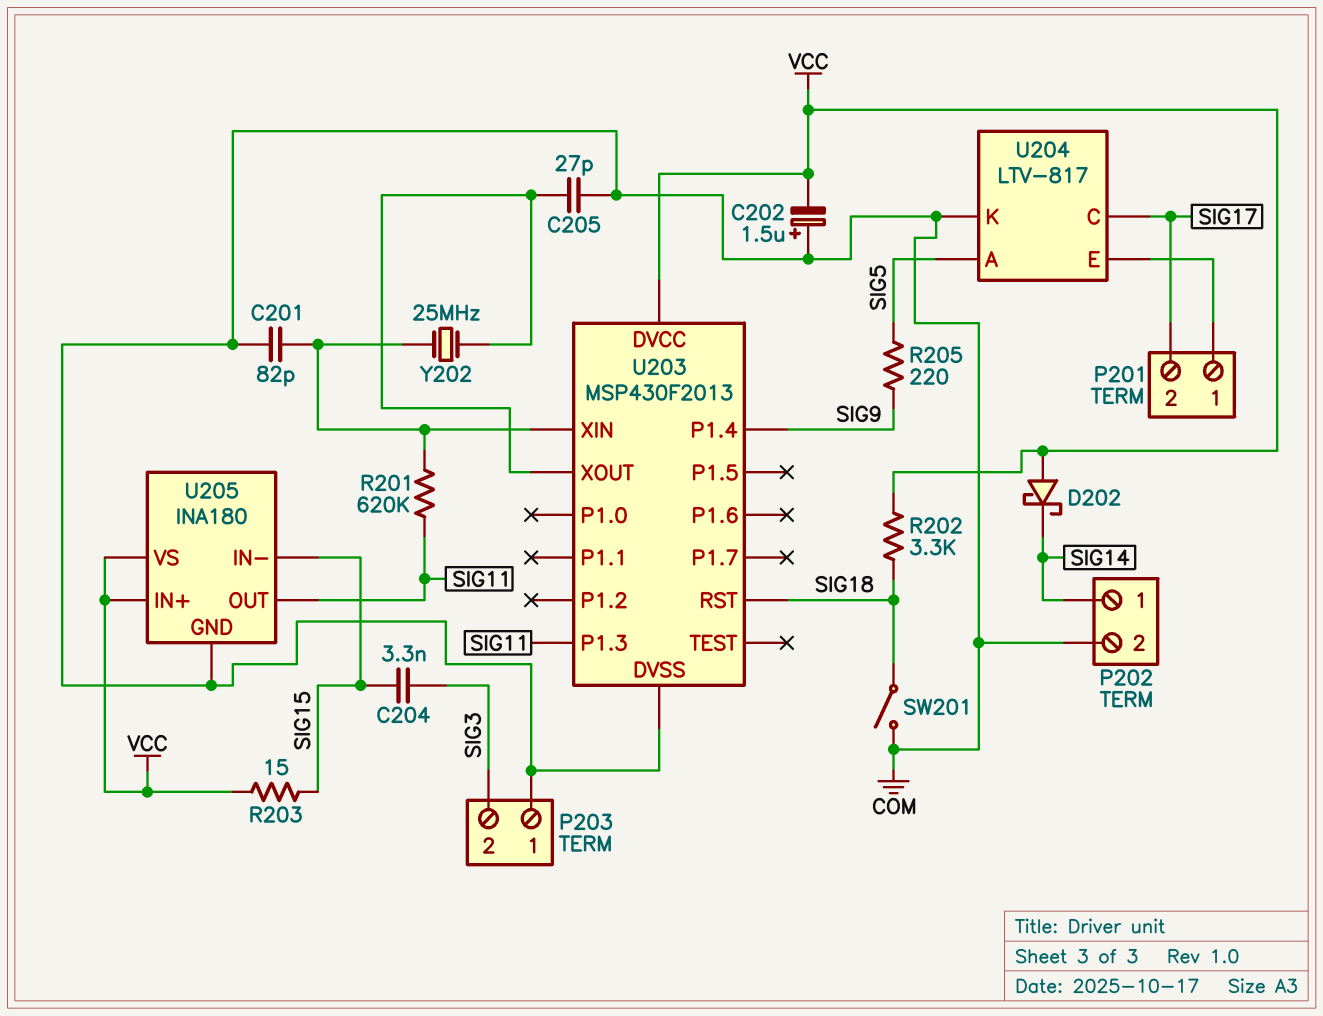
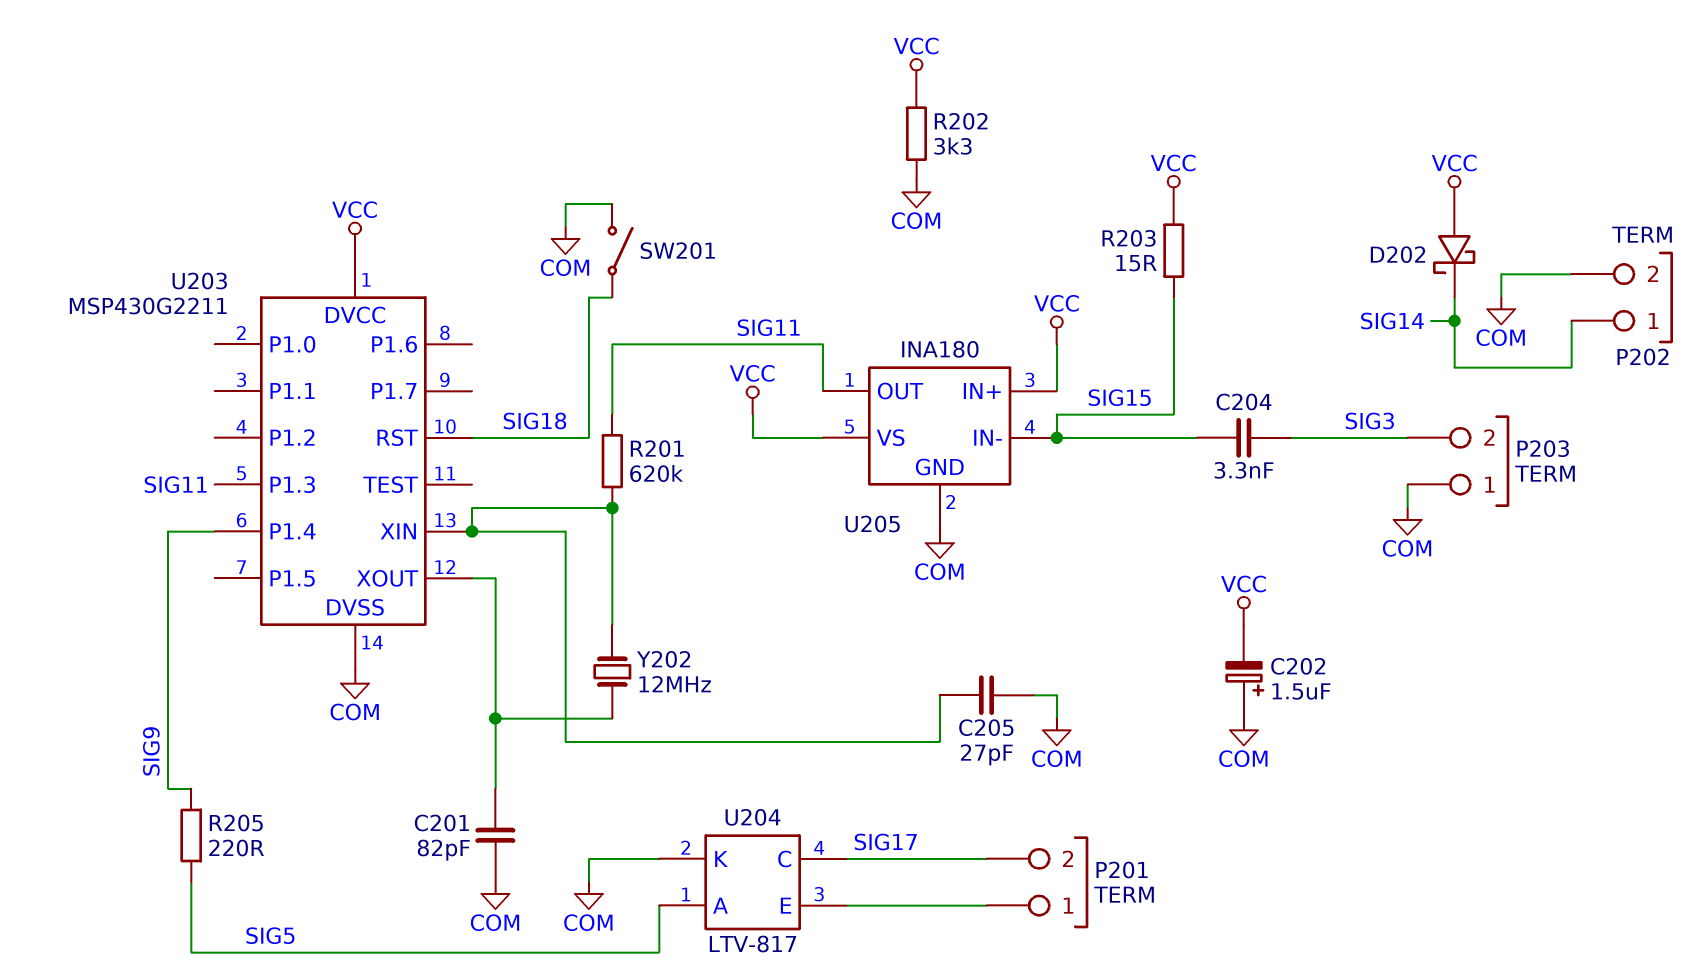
C201: 82pF (COM, U203/XIN) -> 82pF (COM, U203/XOUT)
C205: 27pF (COM, U203/XOUT) -> 27pF (COM, U203/XIN)
R202: 3.3k (SIG18, VCC) -> 3.3k (COM, VCC)
U203: MSP430F2013 -> MSP430G2211
Y202: 25MHz (U203/XIN, U203/XOUT) -> 12MHz (U203/XIN, U203/XOUT)

